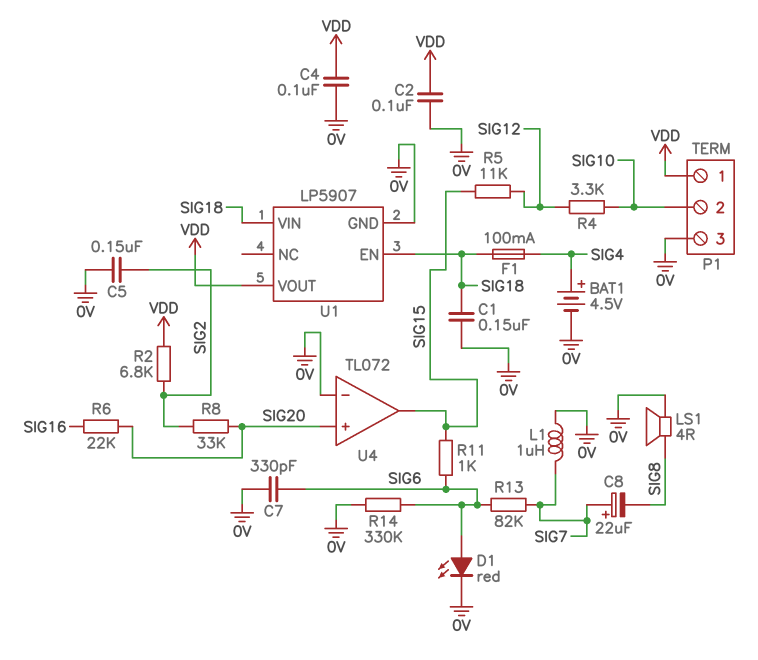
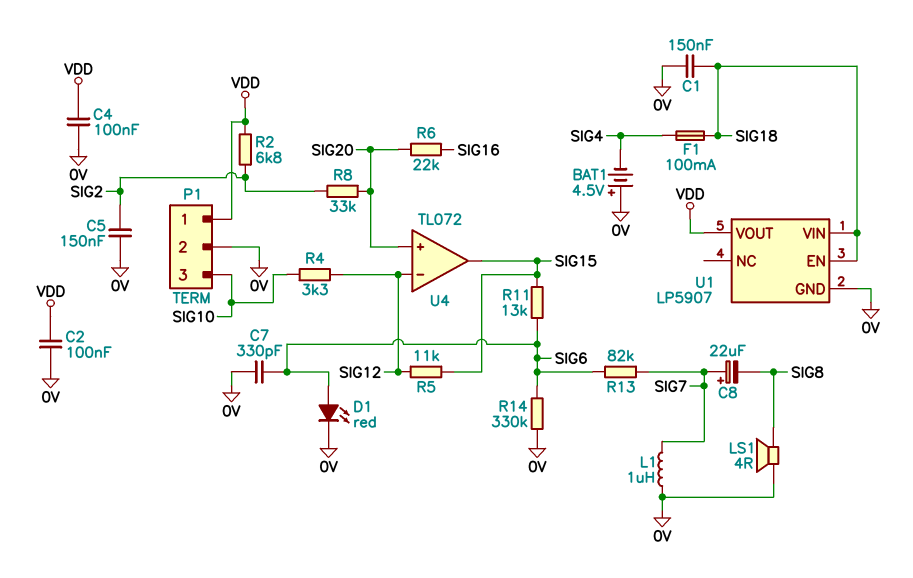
BAT1: 4.5V (plus SIG4, minus 0V) -> 4.5V (plus 0V, minus SIG4)
P1 pin 2: SIG10 -> 0V
P1 pin 3: 0V -> SIG10
R11: 1k (SIG6, SIG15) -> 13k (SIG6, SIG15)
U4 pin in-: 0V -> SIG12

